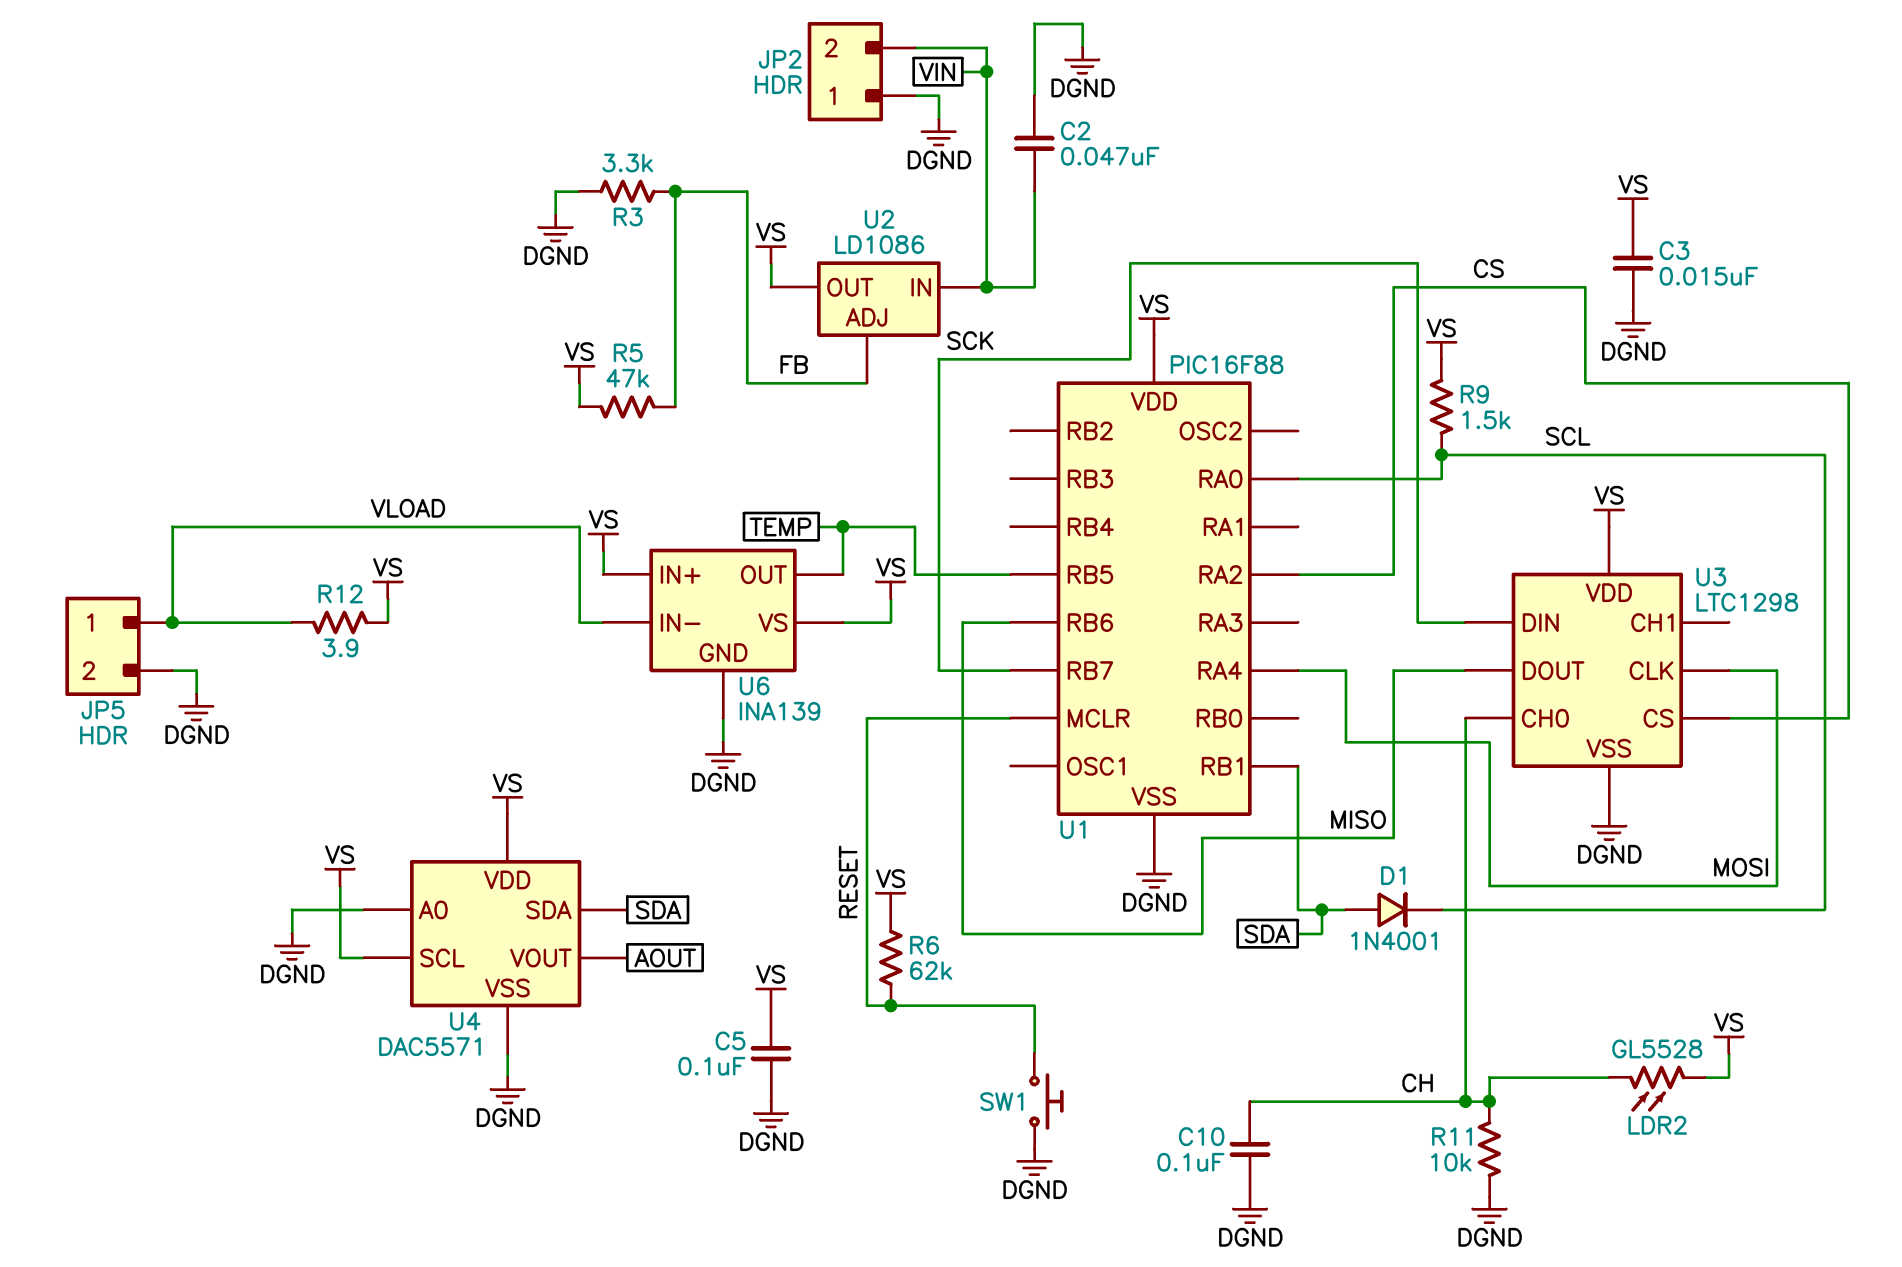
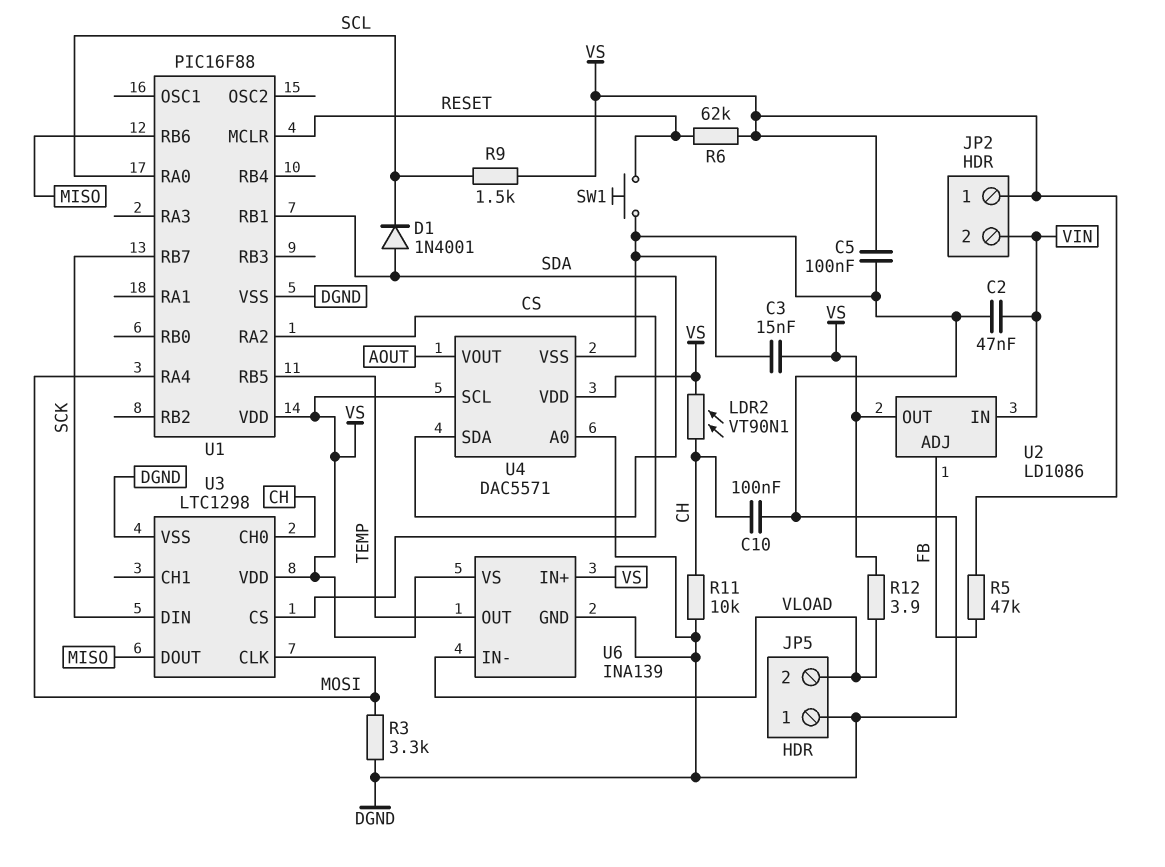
JP2 pin 1: DGND -> VS
JP5 pin 1: VLOAD -> DGND
JP5 pin 2: DGND -> VLOAD
LDR2: GL5528 (CH, VS) -> VT90N1 (CH, VS)
R3: 3.3k (DGND, FB) -> 3.3k (DGND, MOSI)

